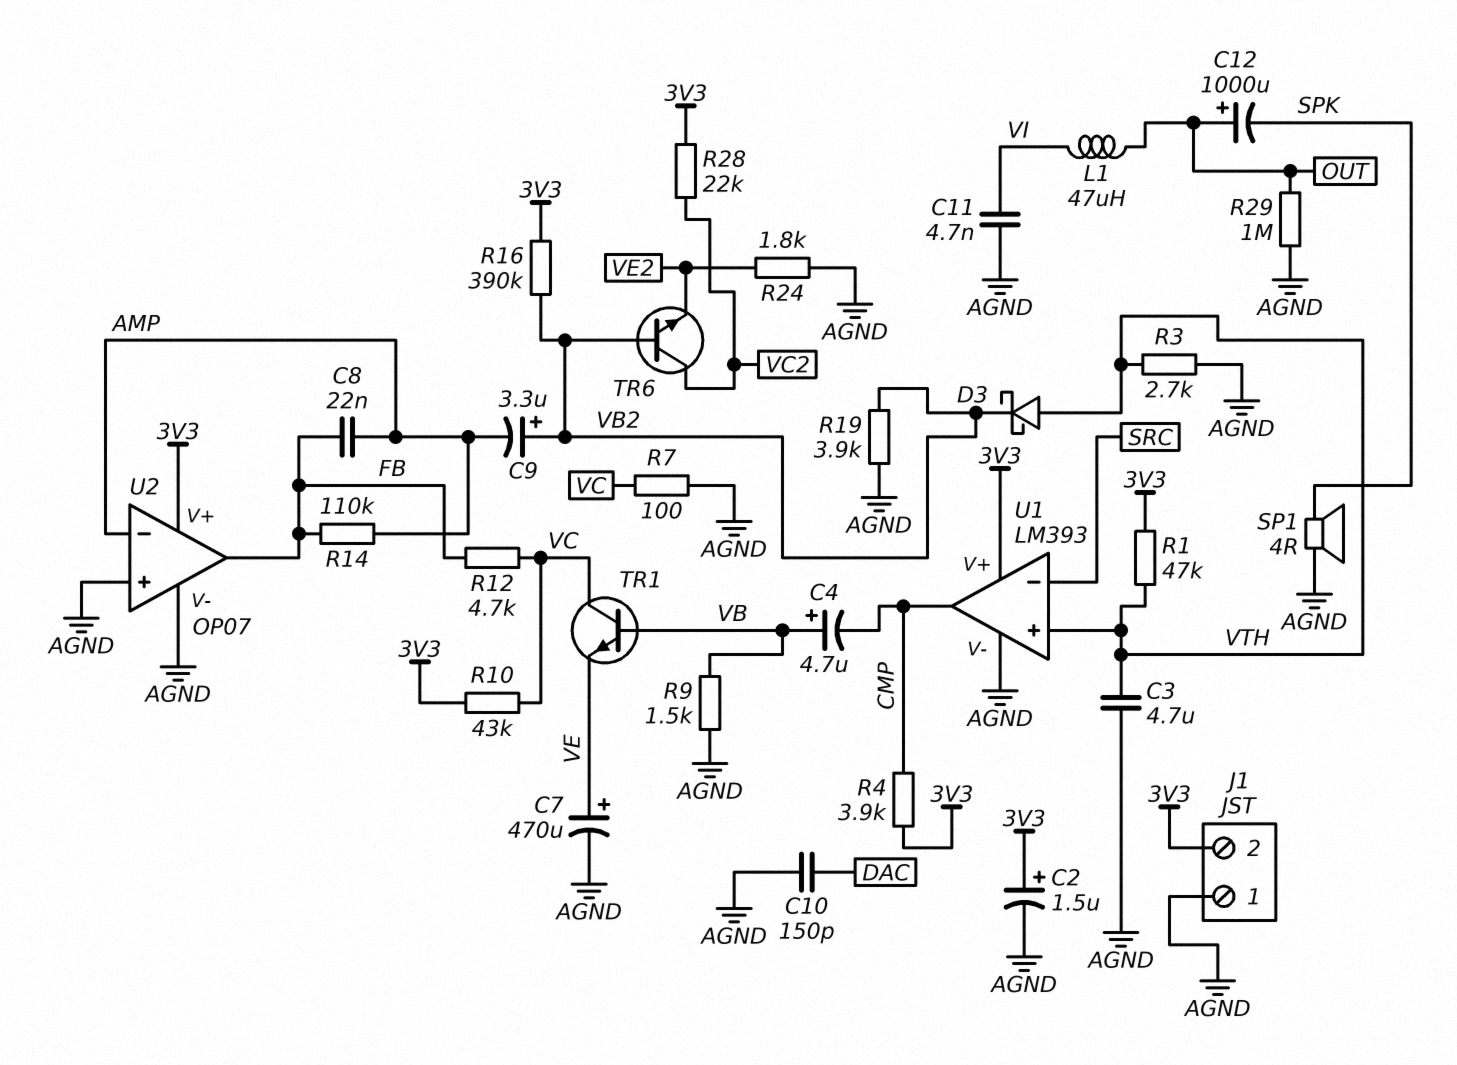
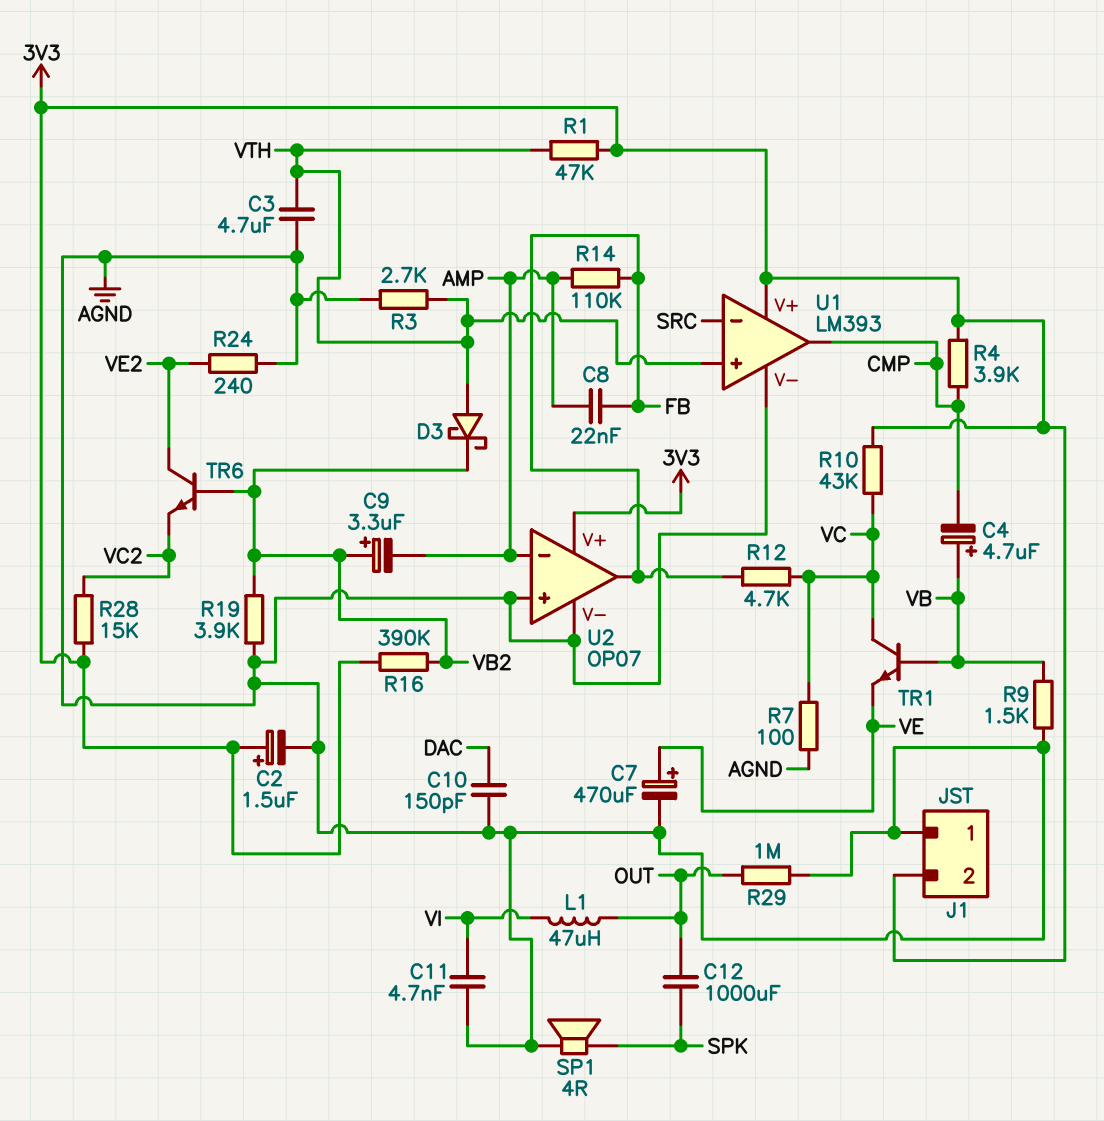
C12: 1000uF (plus OUT, minus SPK) -> 1000uF (OUT, SPK)
R24: 1.8k (AGND, VE2) -> 240 (AGND, VE2)
R28: 22k (3V3, VC2) -> 15k (3V3, VC2)
TR6: NPN (B VB2, C VC2, E VE2) -> NPN (B VB2, C VE2, E VC2)

